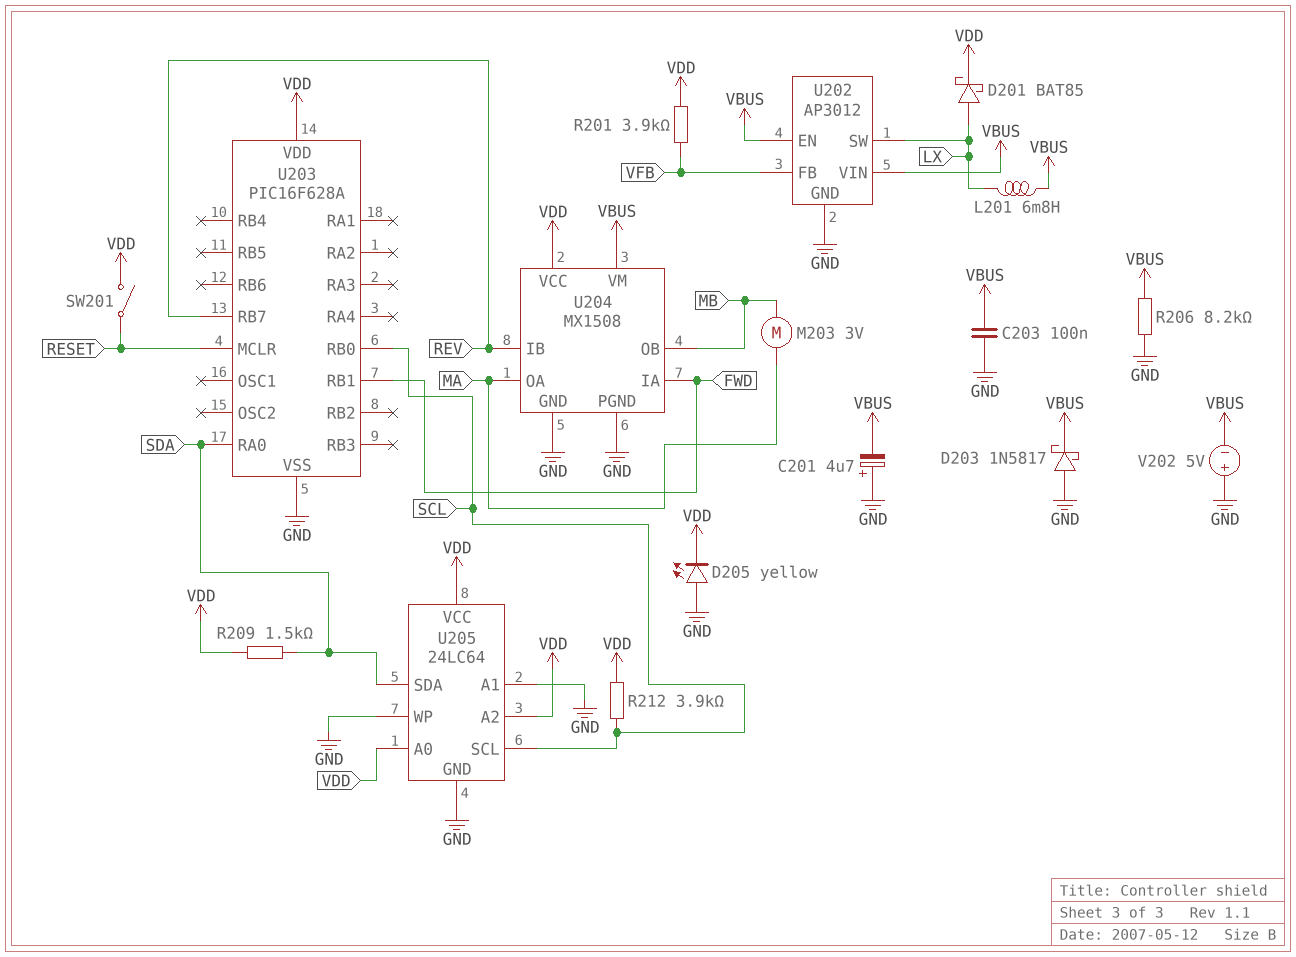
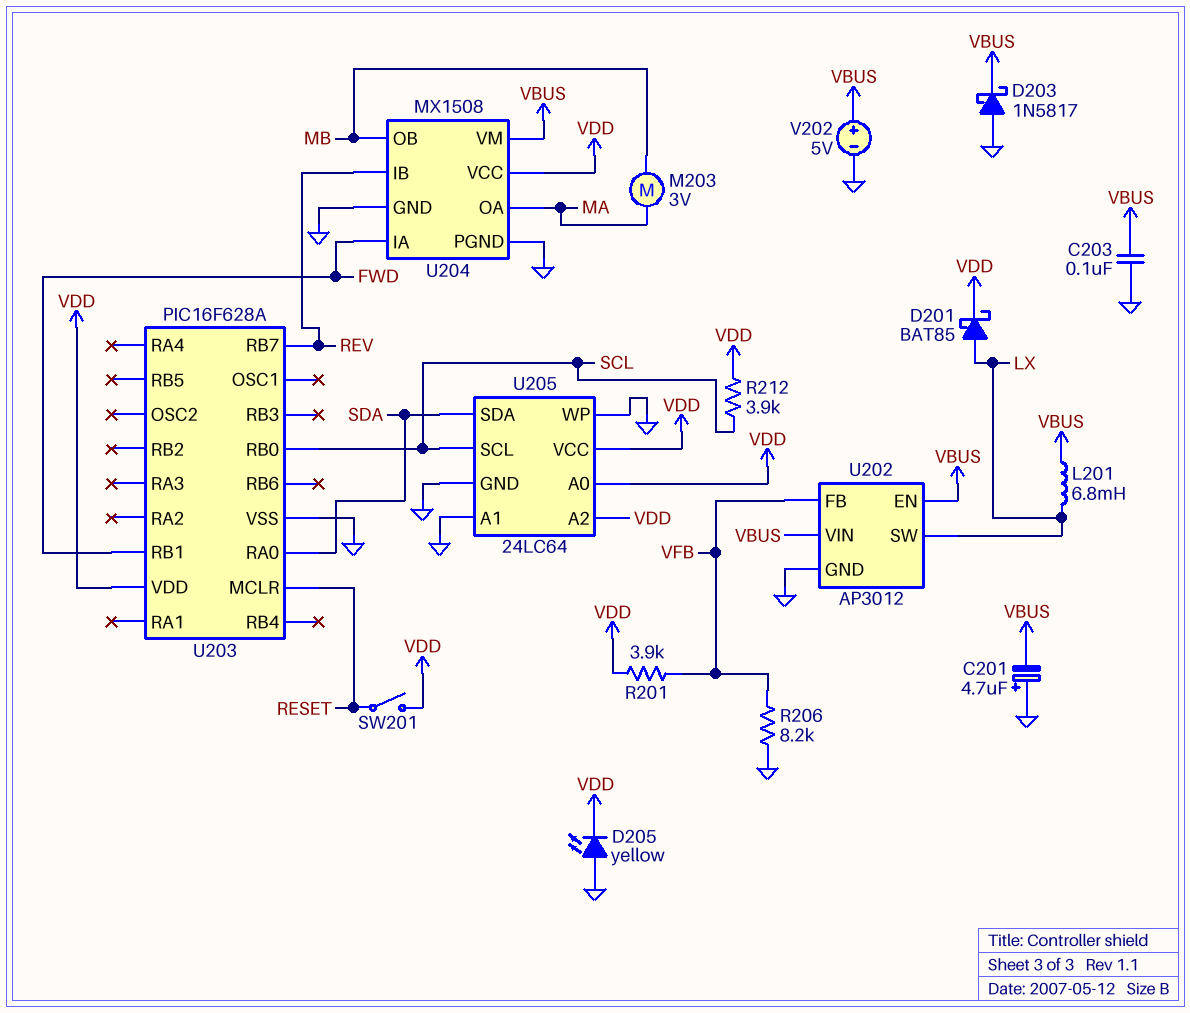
R206: 8.2k (GND, VBUS) -> 8.2k (GND, VFB)
R209: 1.5k (SDA, VDD) -> none
V202: 5V (plus GND, minus VBUS) -> 5V (plus VBUS, minus GND)

